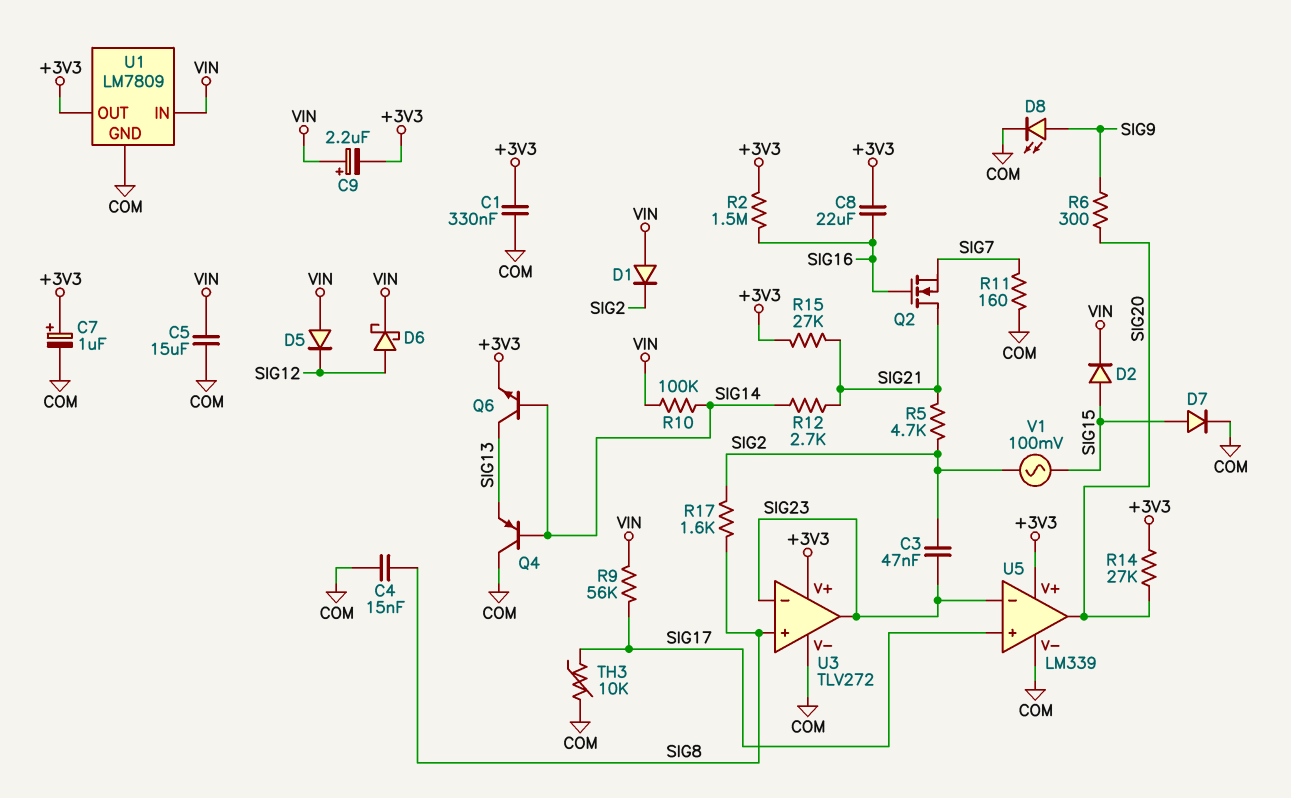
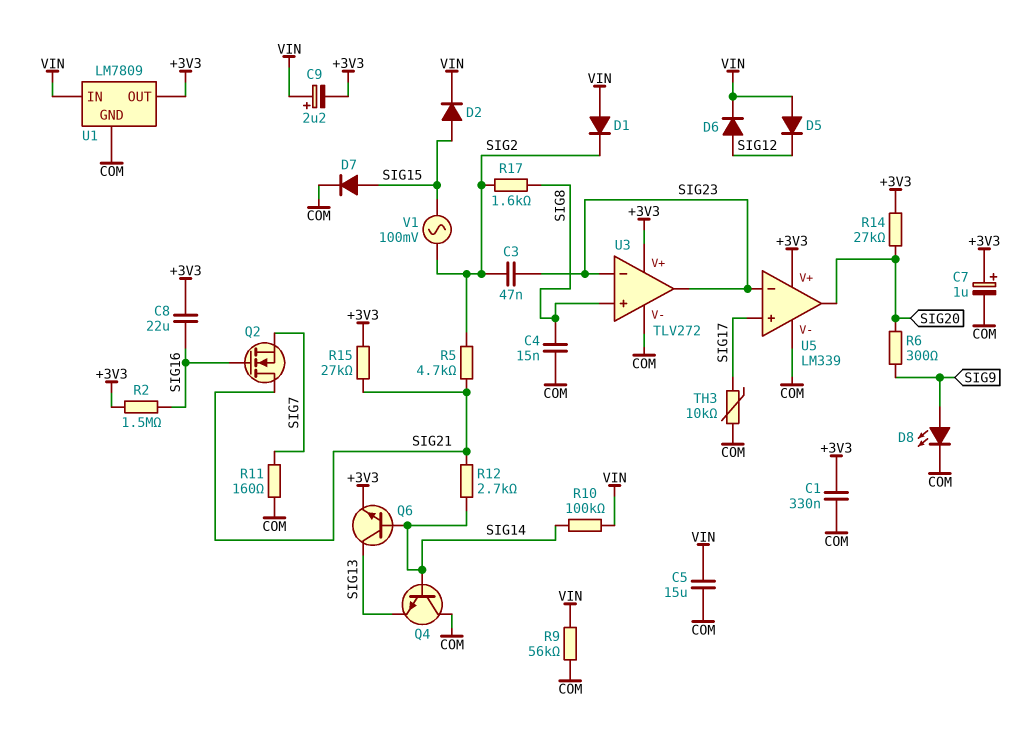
D6: schottky (A SIG12, K VIN) -> diode (A SIG12, K VIN)
Q4: PNP (B SIG14, C COM, E SIG13) -> NPN (B SIG14, C COM, E SIG13)
R9: 56k (SIG17, VIN) -> 56k (COM, VIN)

